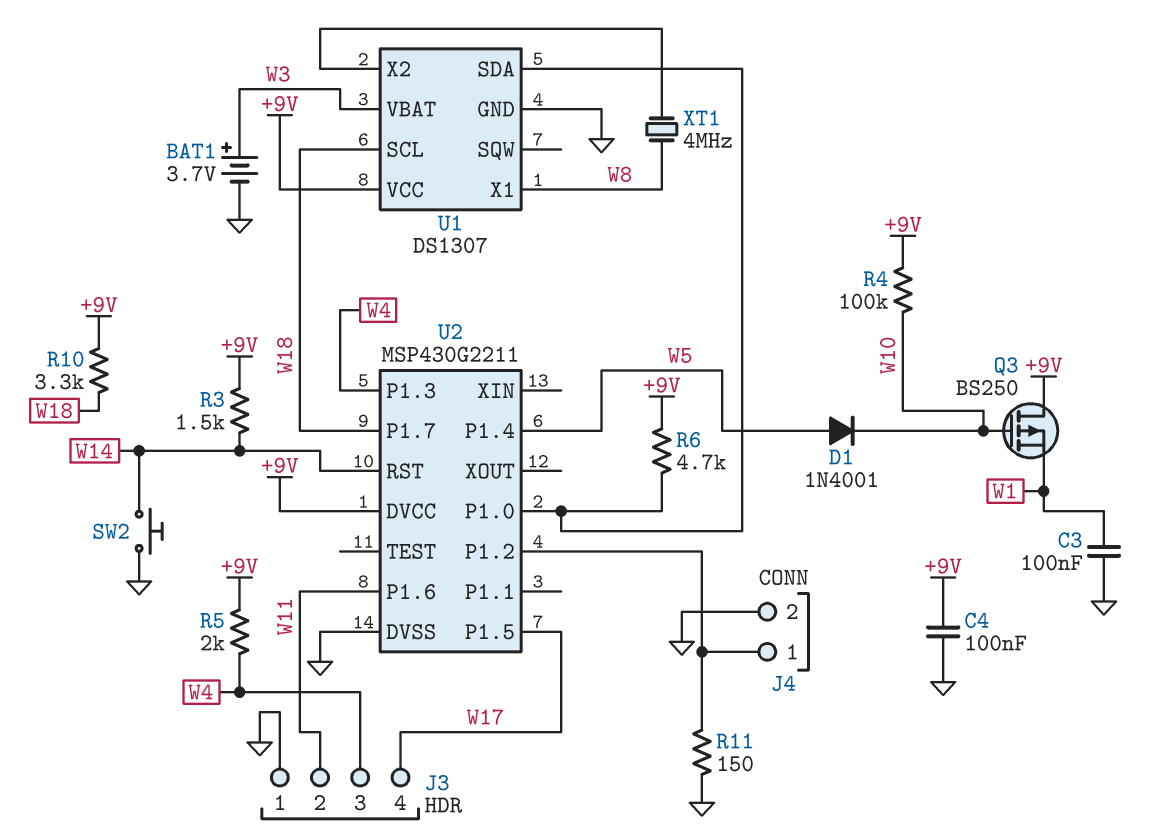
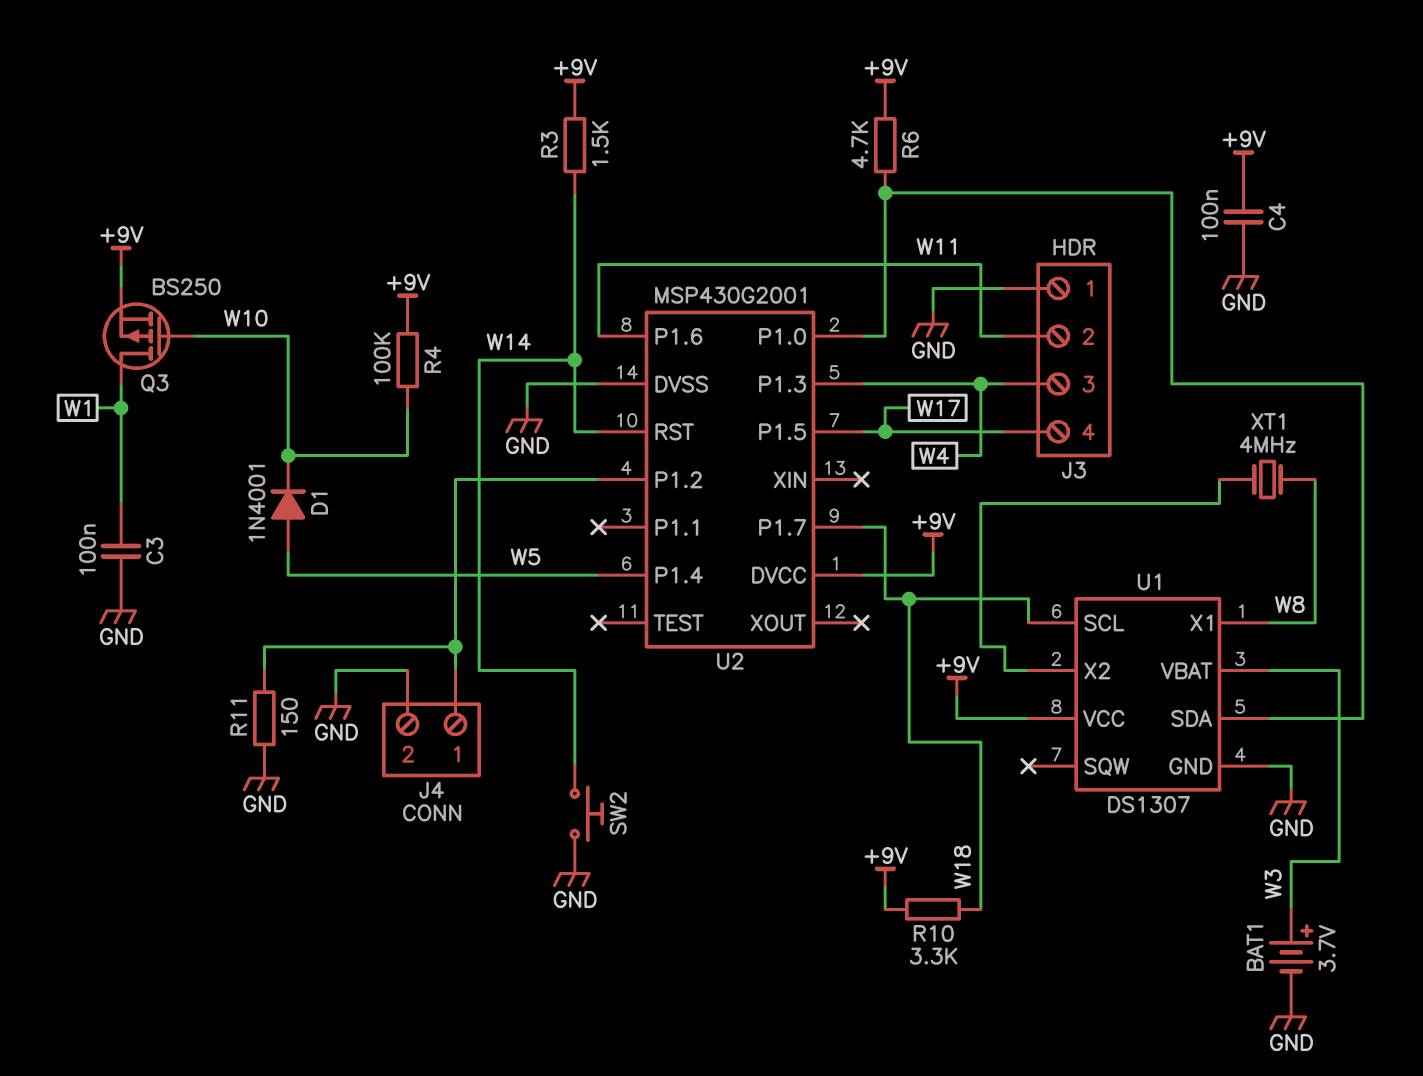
Q3: PMOS BS250 (G W10, D +9V, S W1) -> PMOS BS250 (G W10, D W1, S +9V)
R5: 2k (+9V, W4) -> none
U2: MSP430G2211 -> MSP430G2001

